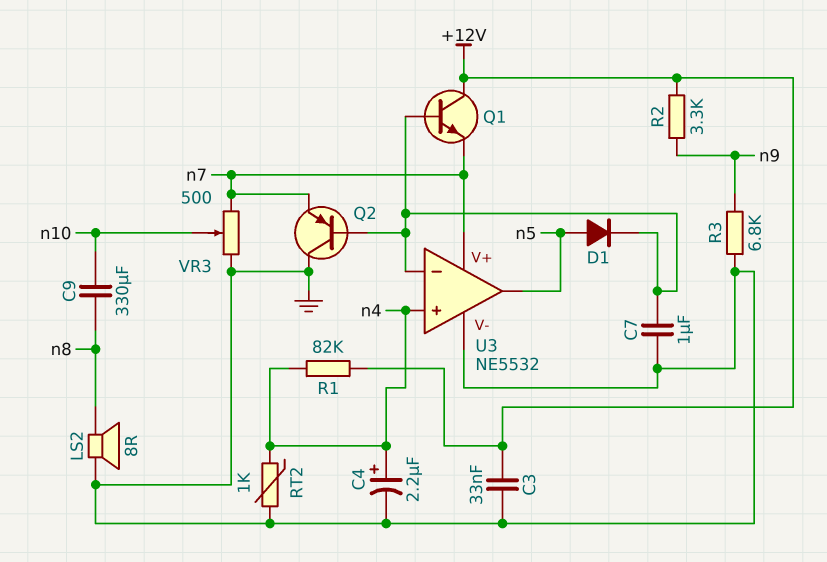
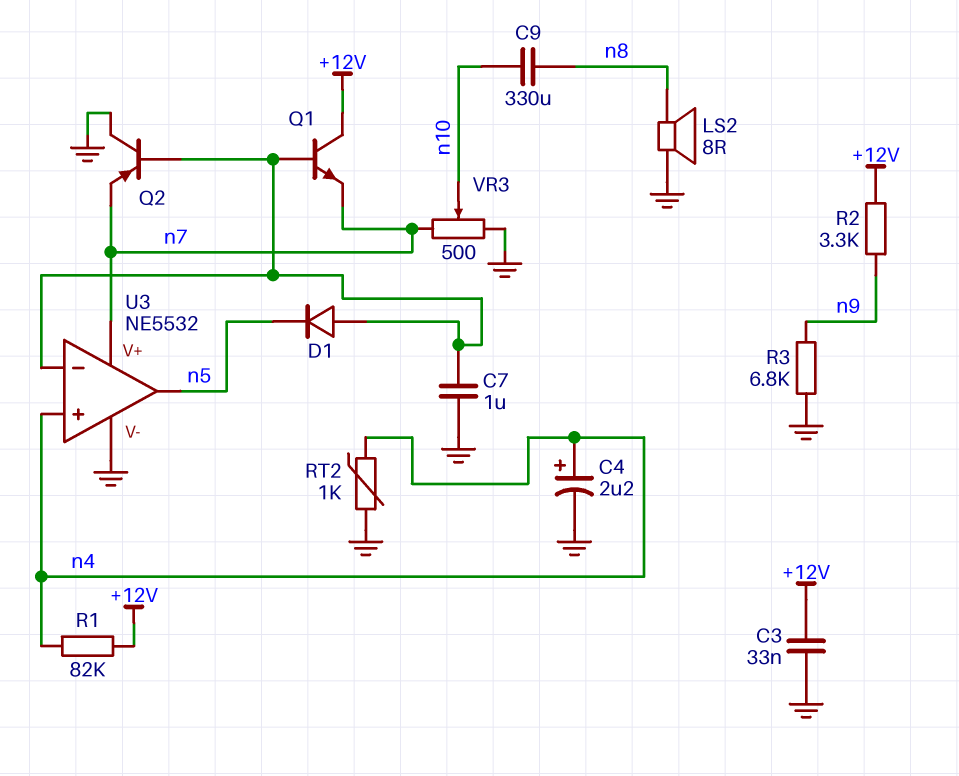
D1: diode (A n5, K U3/in-) -> diode (A U3/in-, K n5)

